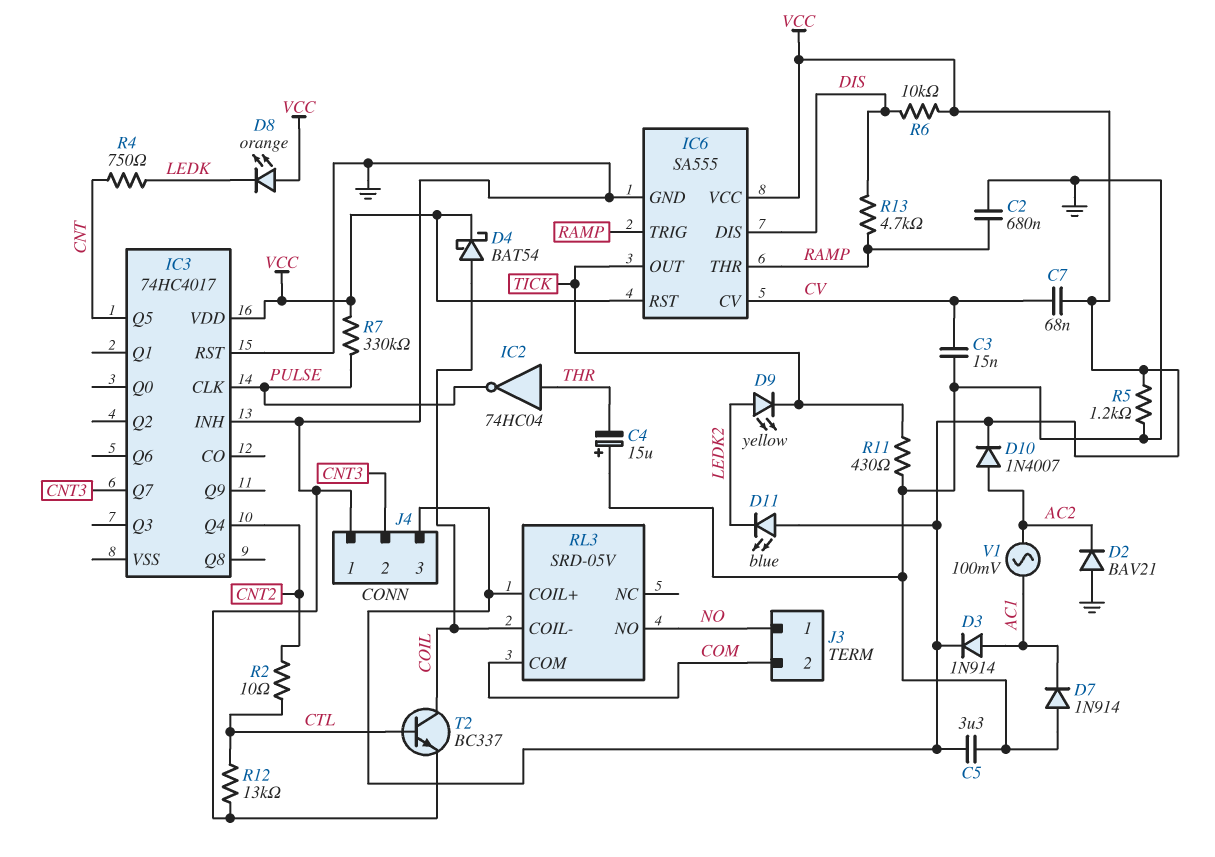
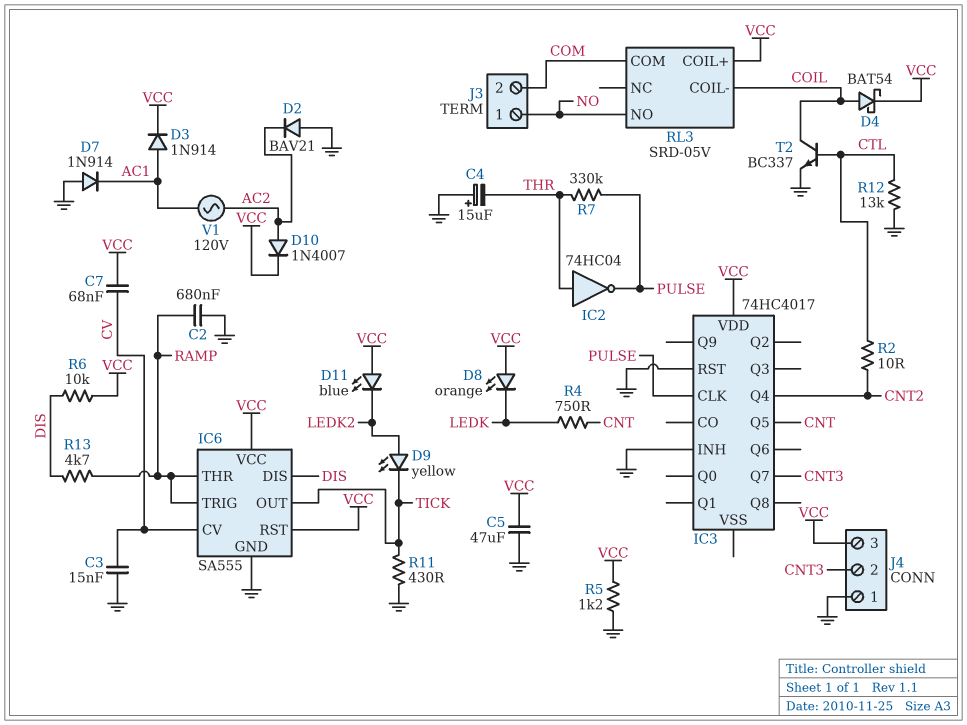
C5: 3.3uF (GND, VCC) -> 47uF (GND, VCC)
R7: 330k (PULSE, VCC) -> 330k (PULSE, THR)
V1: AC 100mV (AC1, AC2) -> AC 120V (AC1, AC2)

